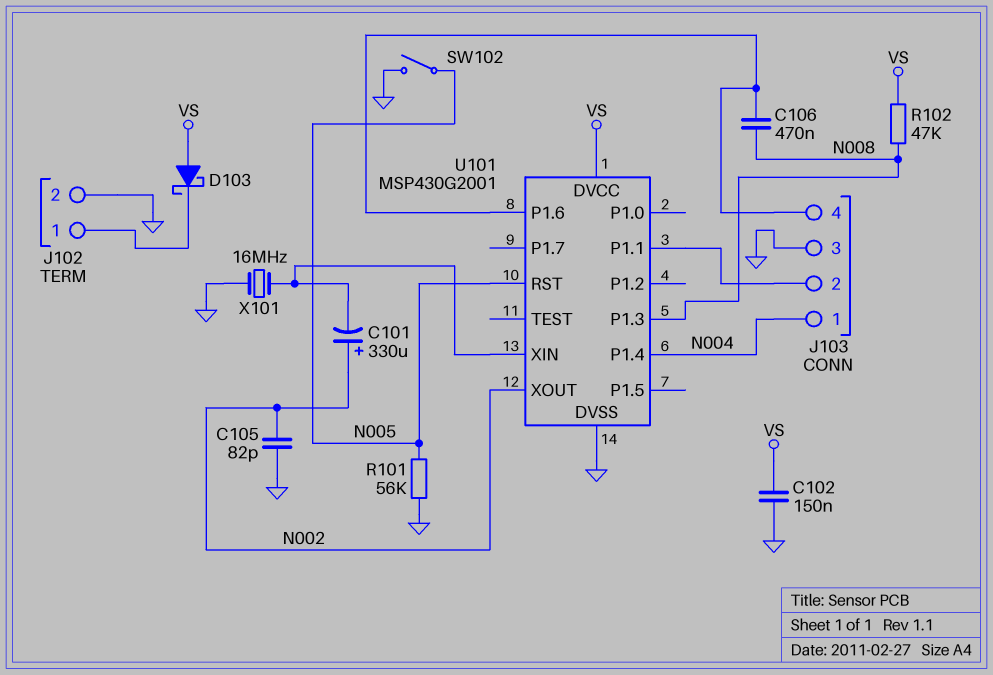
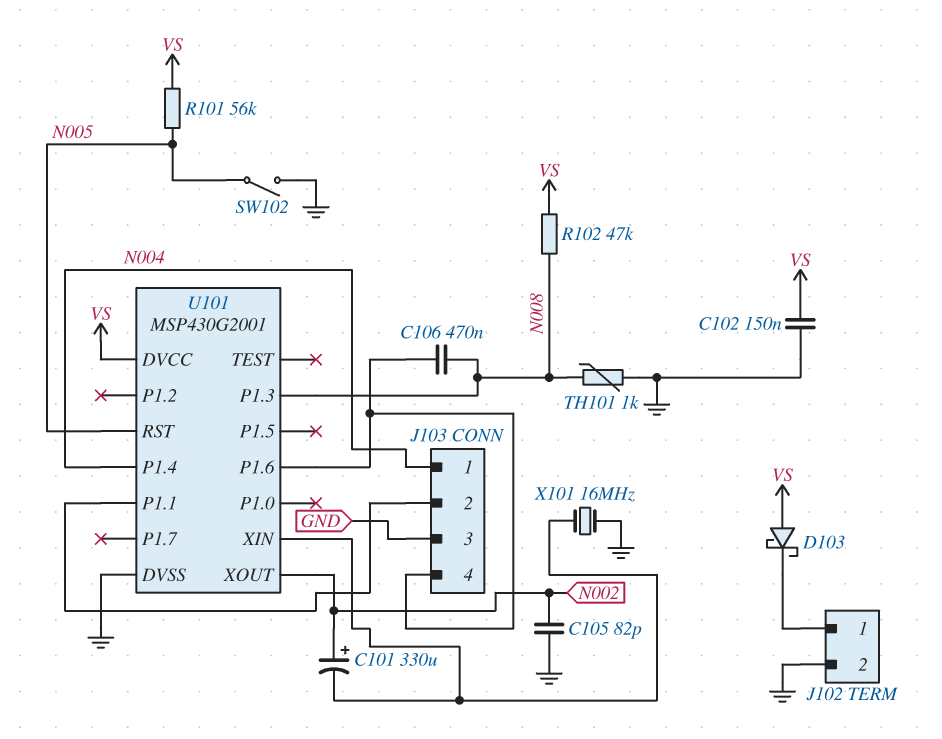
R101: 56k (GND, N005) -> 56k (N005, VS)
TH101: none -> 1k (GND, N008)

